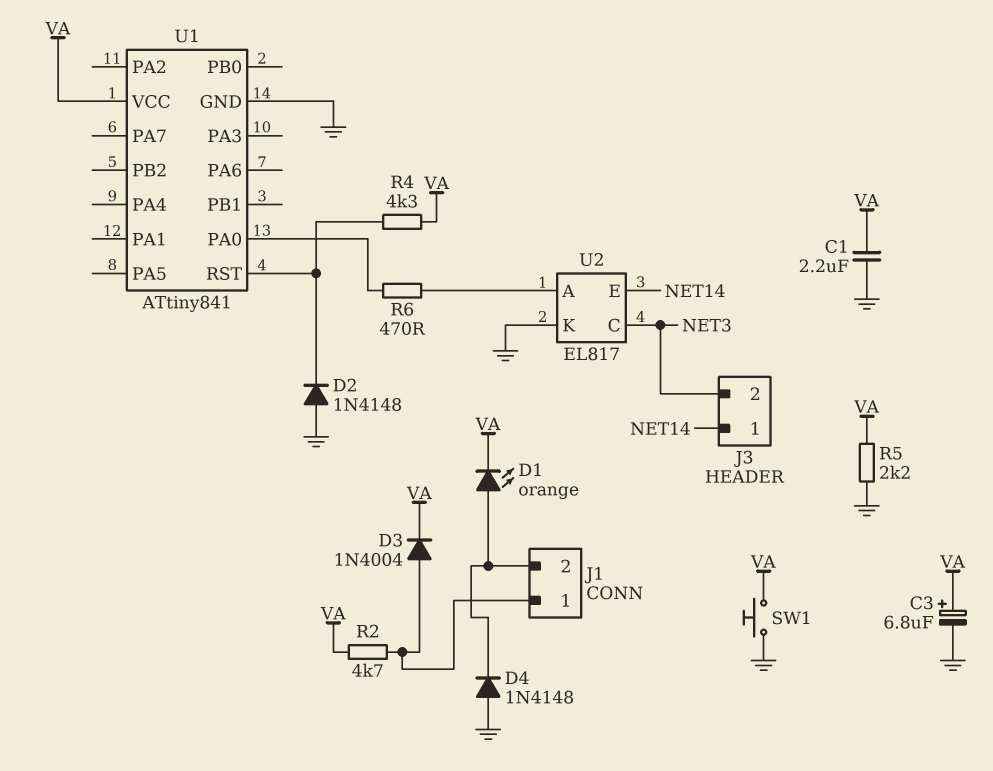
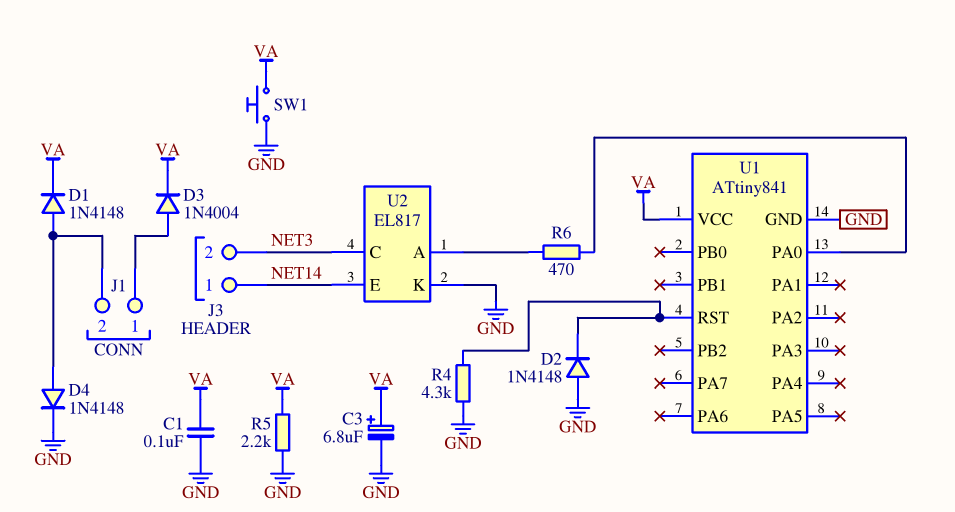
C1: 2.2uF (GND, VA) -> 100nF (GND, VA)
D1: LED orange (A J1/2, K VA) -> diode 1N4148 (A J1/2, K VA)
D4: diode 1N4148 (A GND, K J1/2) -> diode 1N4148 (A J1/2, K GND)
R2: 4.7k (J1/1, VA) -> none
R4: 4.3k (U1/RST, VA) -> 4.3k (GND, U1/RST)

